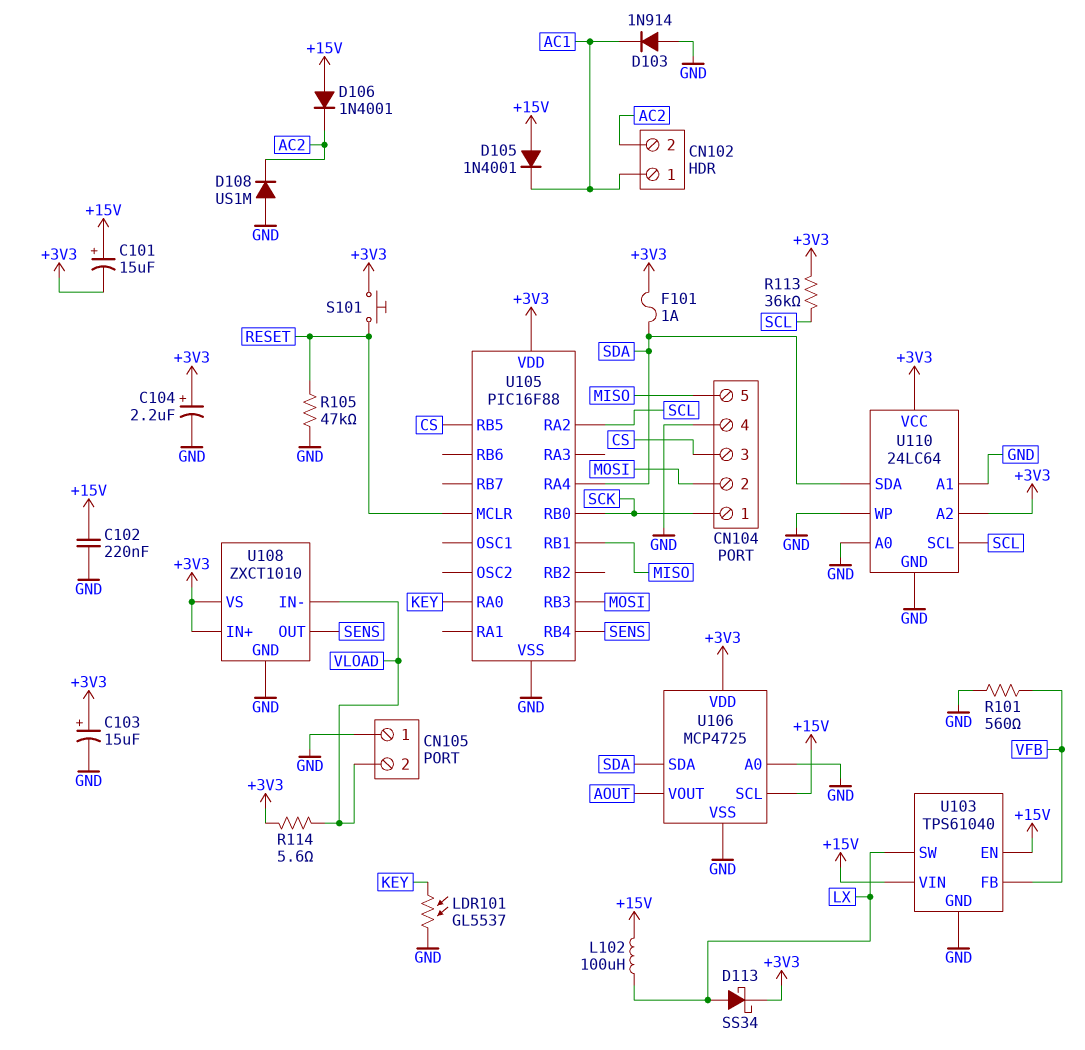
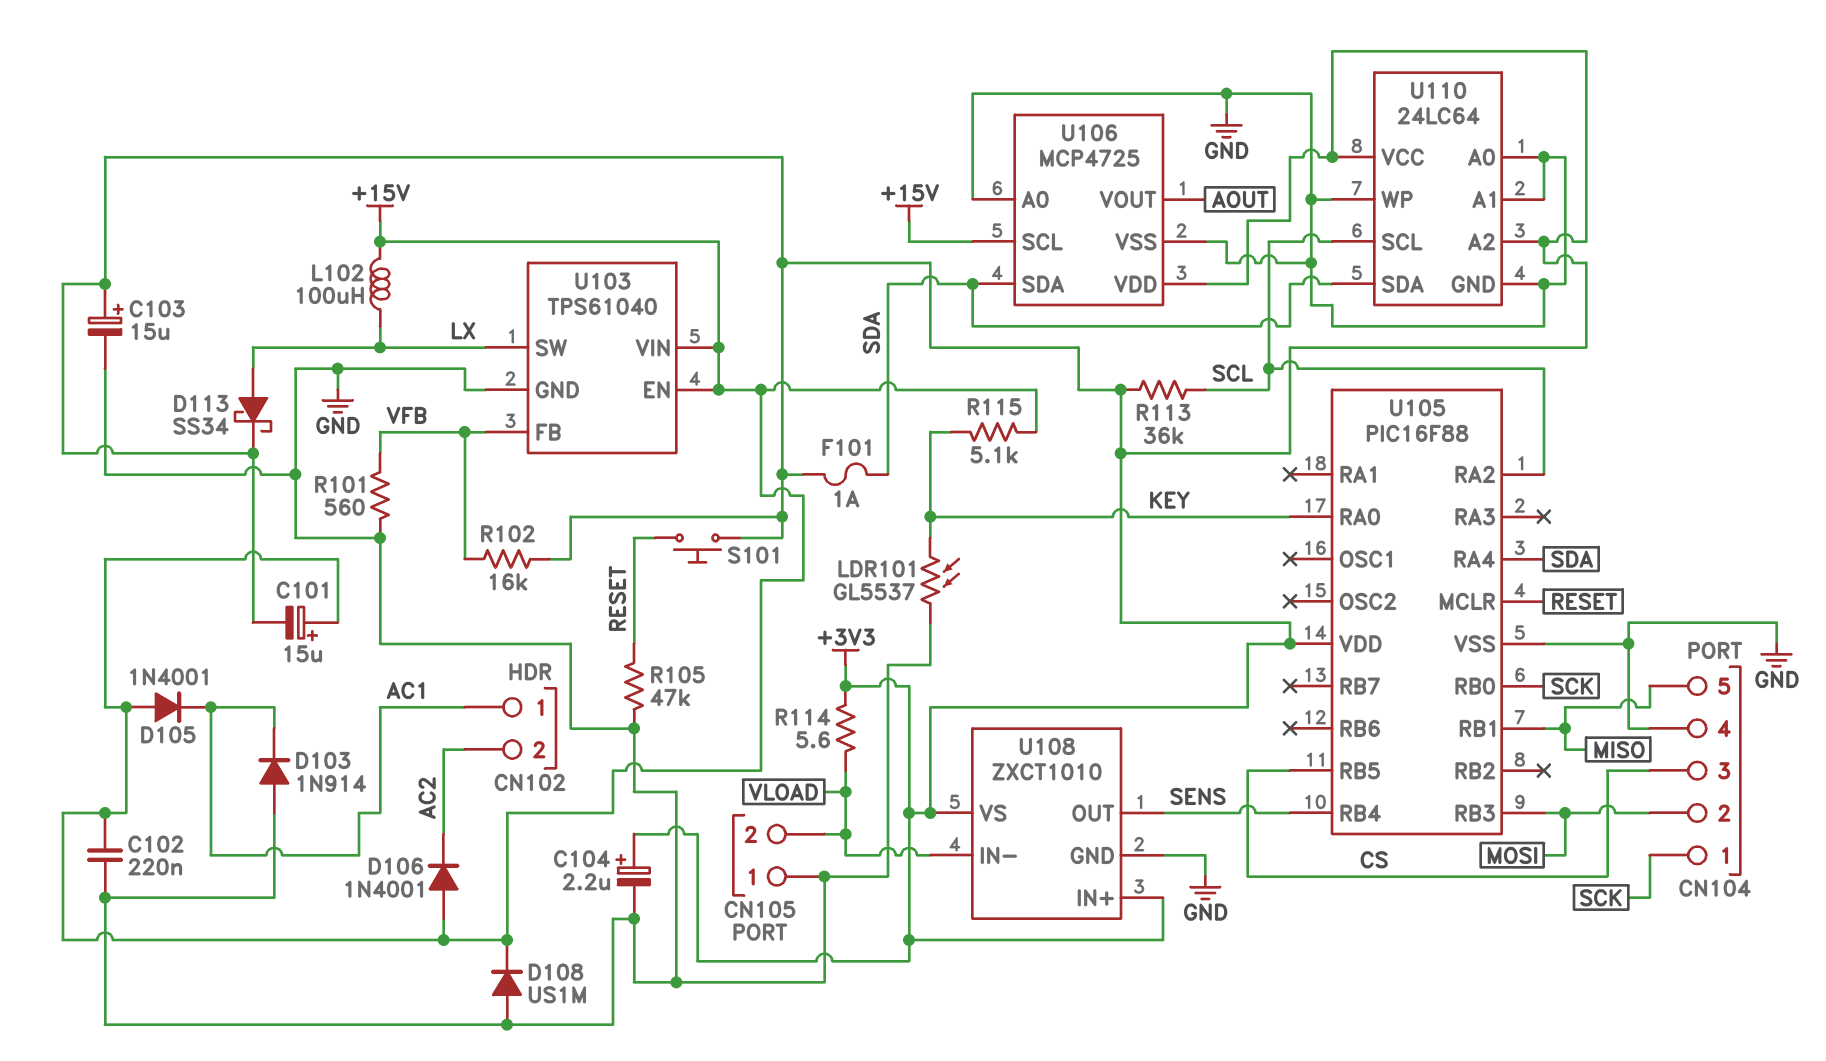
D108: diode US1M (A GND, K AC2) -> diode US1M (A GND, K +15V)
R102: none -> 16k (+3V3, VFB)
R115: none -> 5.1k (+15V, KEY)

